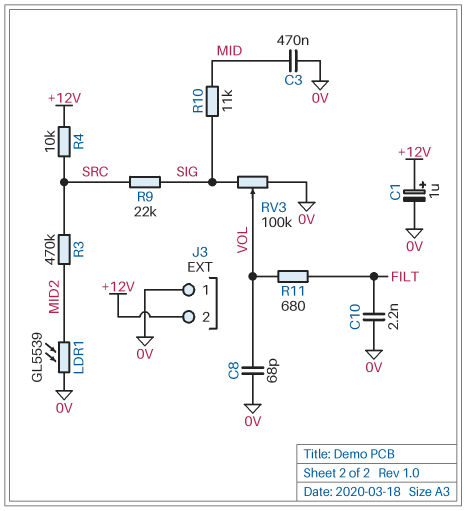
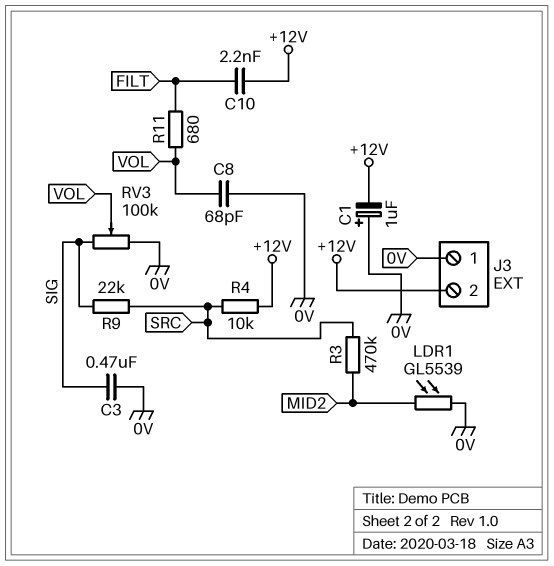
C1: 1uF (plus +12V, minus 0V) -> 1uF (plus 0V, minus +12V)
C3: 470nF (0V, MID) -> 470nF (0V, SIG)
C10: 2.2nF (0V, FILT) -> 2.2nF (+12V, FILT)
R10: 11k (MID, SIG) -> none

